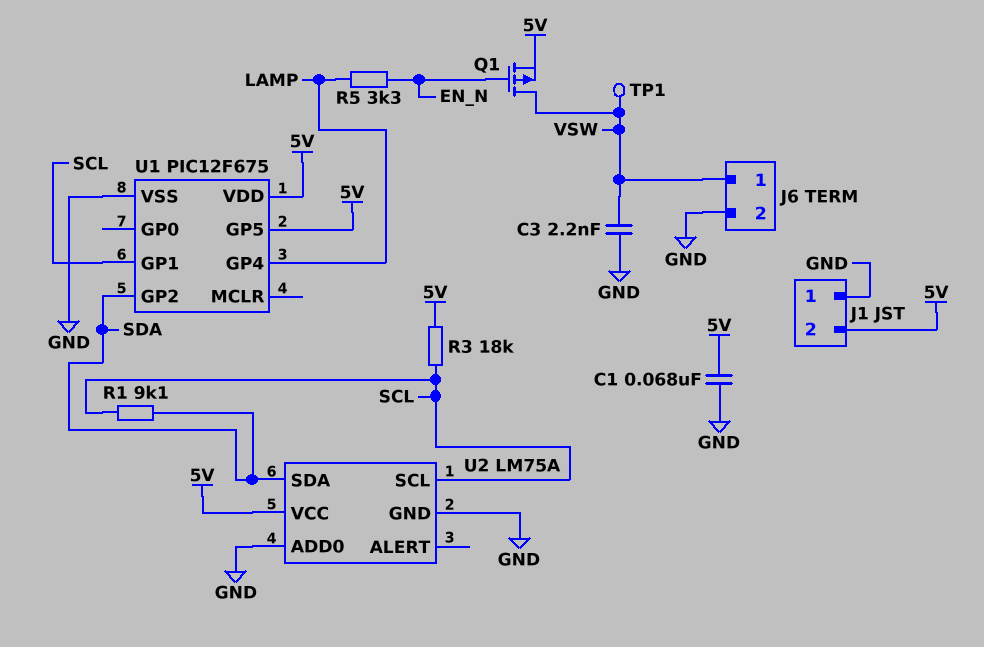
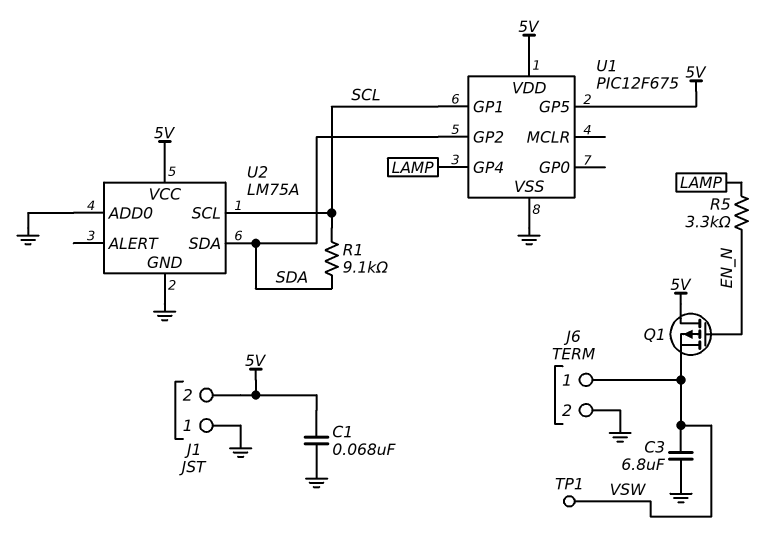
C3: 2.2nF (GND, VSW) -> 6.8uF (GND, VSW)
Q1: PMOS (G EN_N, D VSW, S 5V) -> PMOS (G EN_N, D 5V, S VSW)
R3: 18k (5V, SCL) -> none

